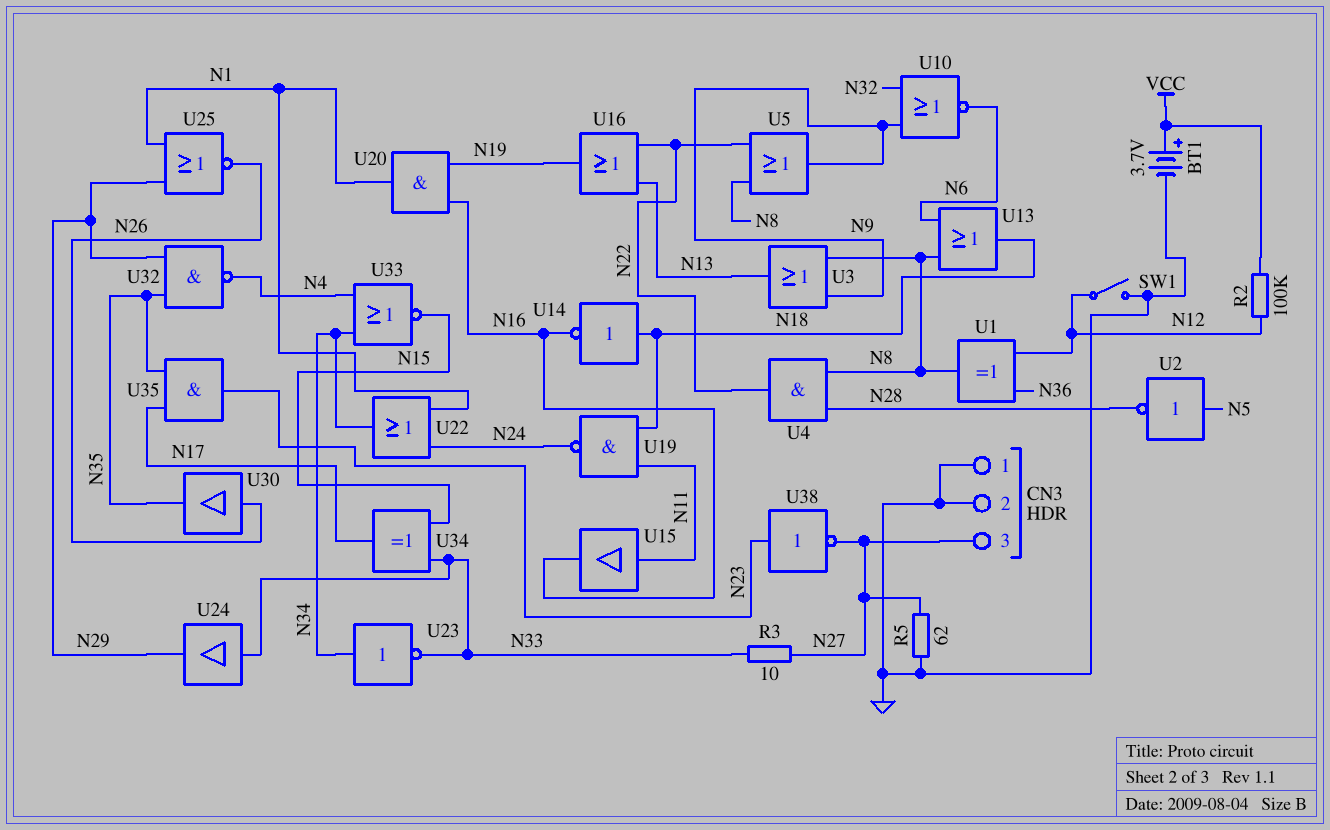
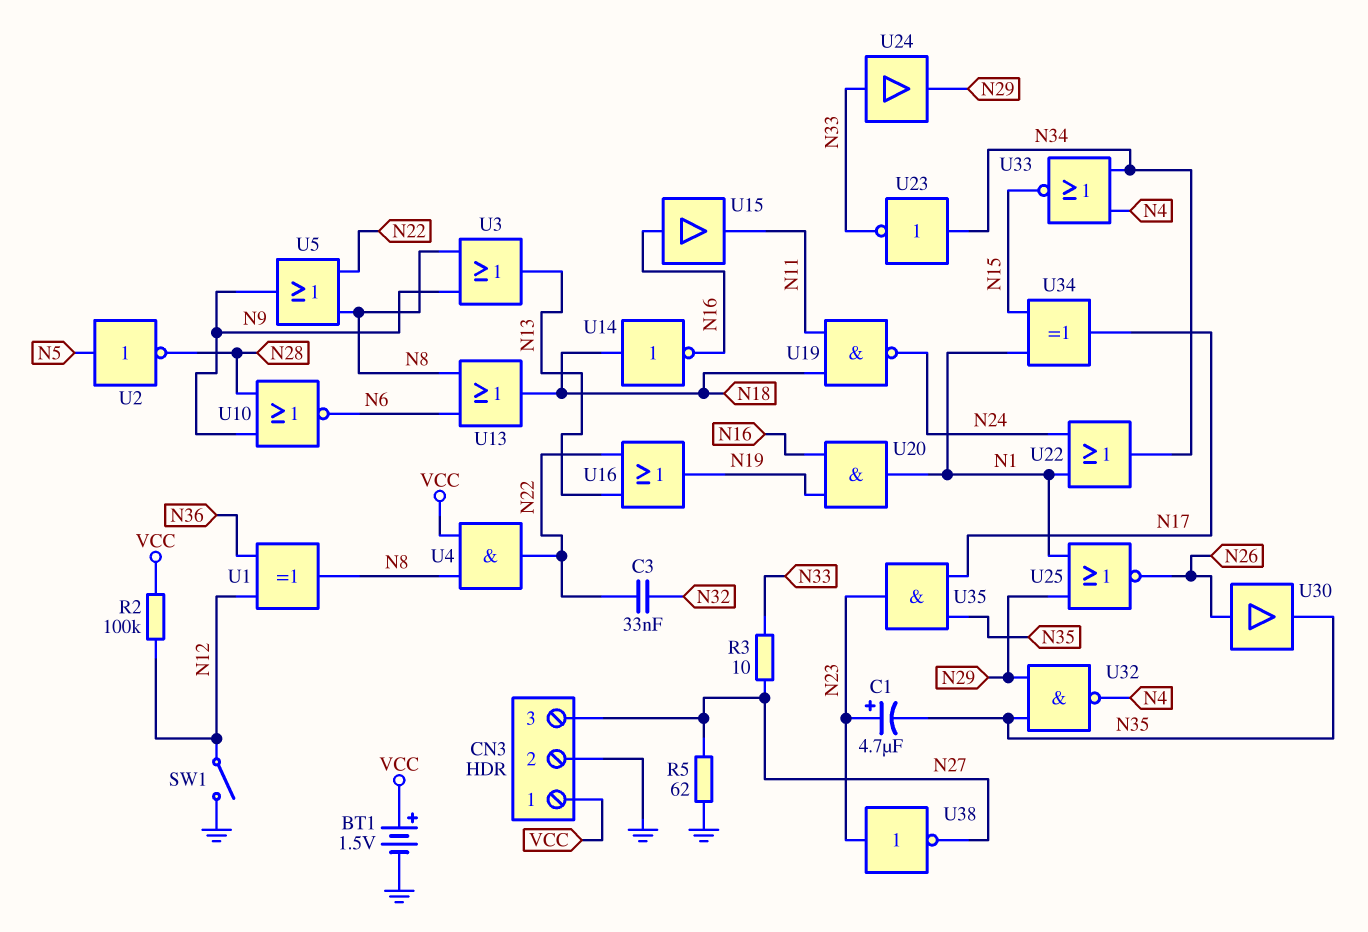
BT1: 3.7V (plus VCC, minus GND) -> 1.5V (plus VCC, minus GND)
C1: none -> 4.7uF (plus N23, minus N35)
C3: none -> 33nF (N22, N32)
CN3 pin 1: GND -> VCC
U4: AND (in N8, in N28, out N22) -> AND (in N8, in VCC, out N22)
U10: NOR (in N9, in N32, out N6) -> NOR (in N9, in N28, out N6)
U15: buffer (in N11, out N16) -> buffer (in N16, out N11)
U34: XOR (in N15, in N33, out N17) -> XOR (in N1, in N15, out N17)

